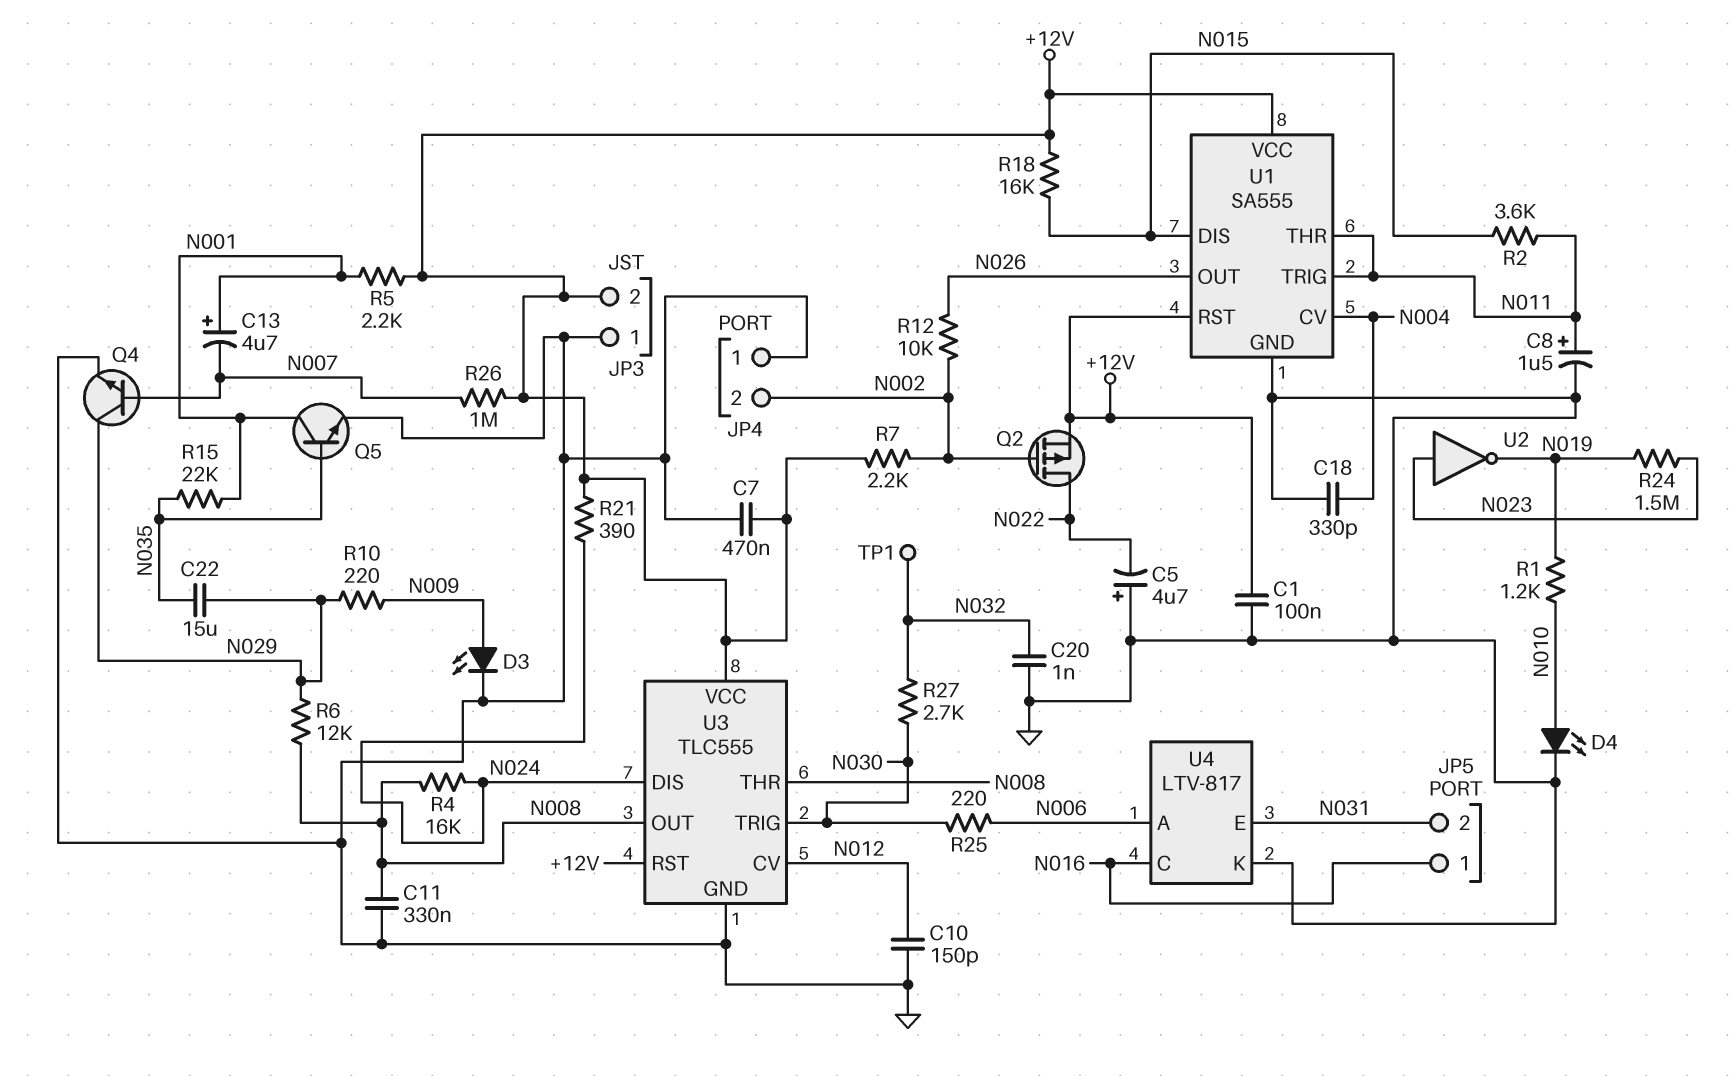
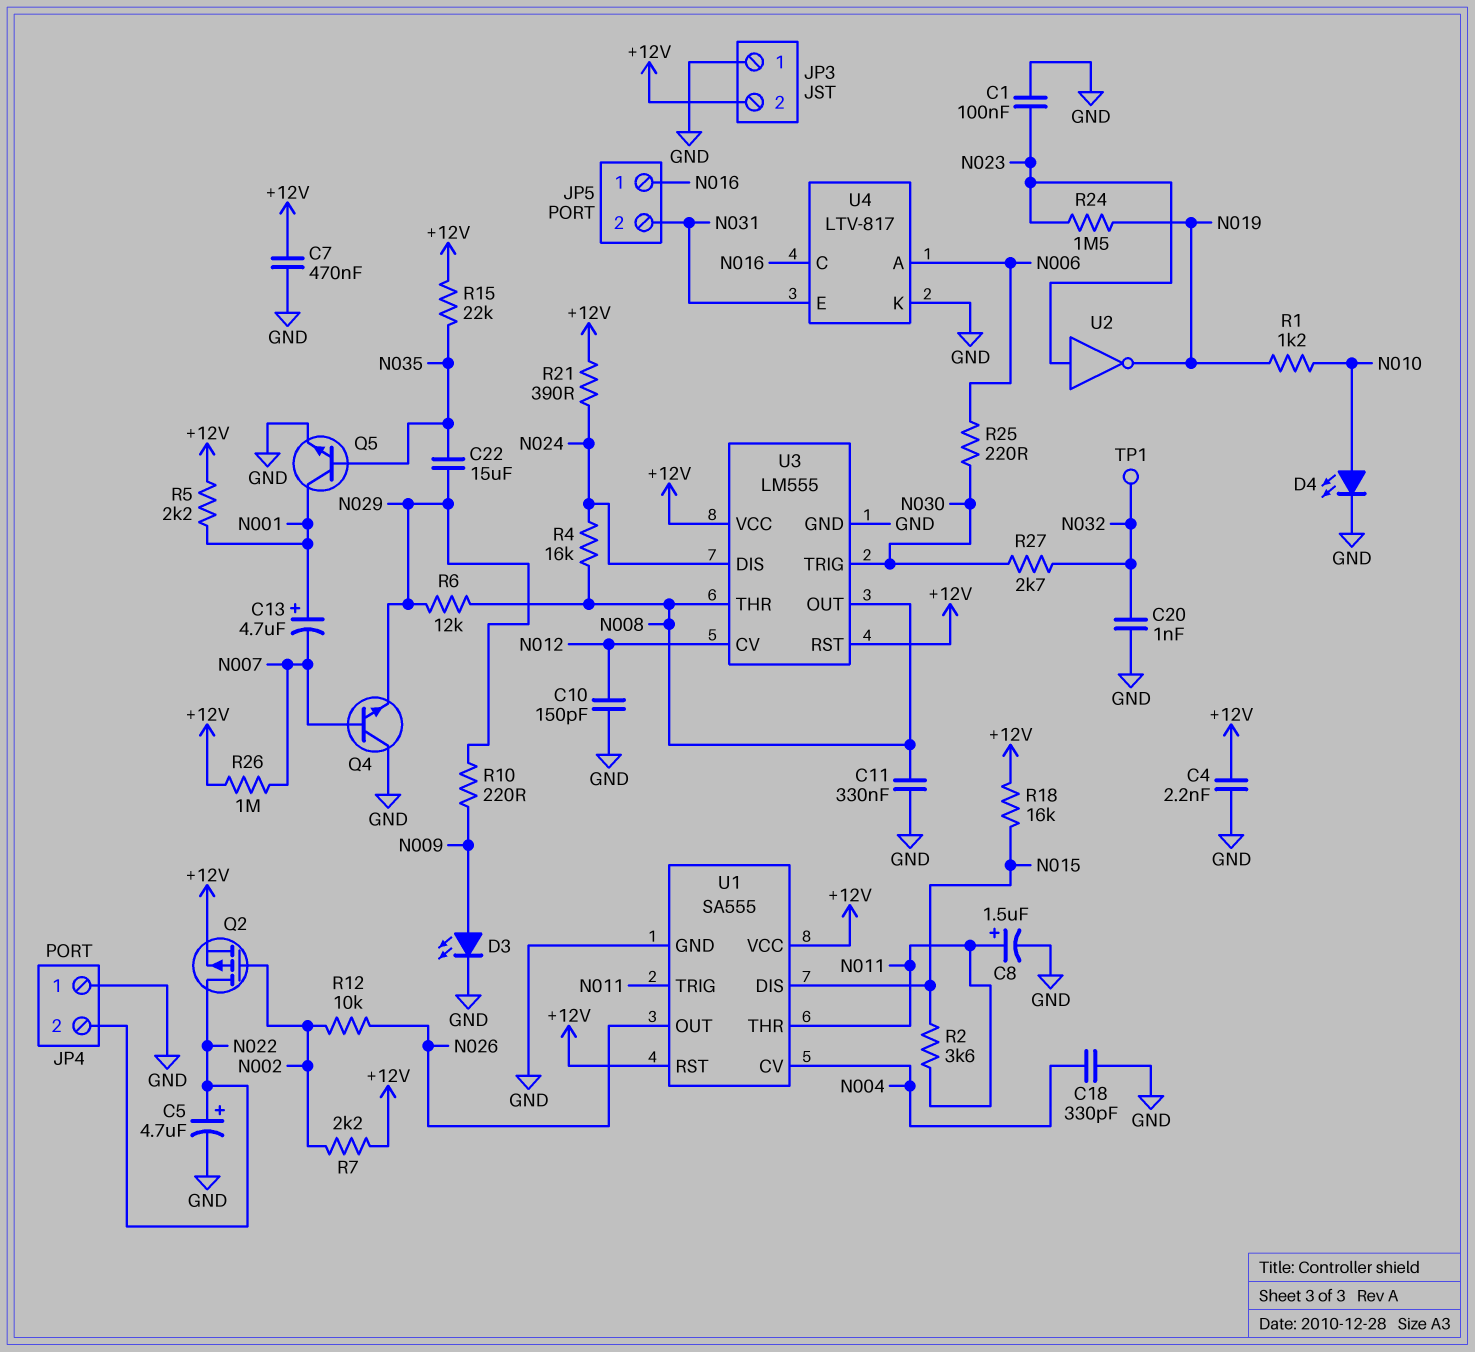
C1: 100nF (+12V, GND) -> 100nF (GND, N023)
C4: none -> 2.2nF (+12V, GND)
C5: 4.7uF (plus GND, minus N022) -> 4.7uF (plus N022, minus GND)
JP4 pin 2: N002 -> N022
Q4: NPN (B N007, C N029, E GND) -> NPN (B N007, C GND, E N029)
R15: 22k (N001, N035) -> 22k (+12V, N035)
U3: TLC555 -> LM555

